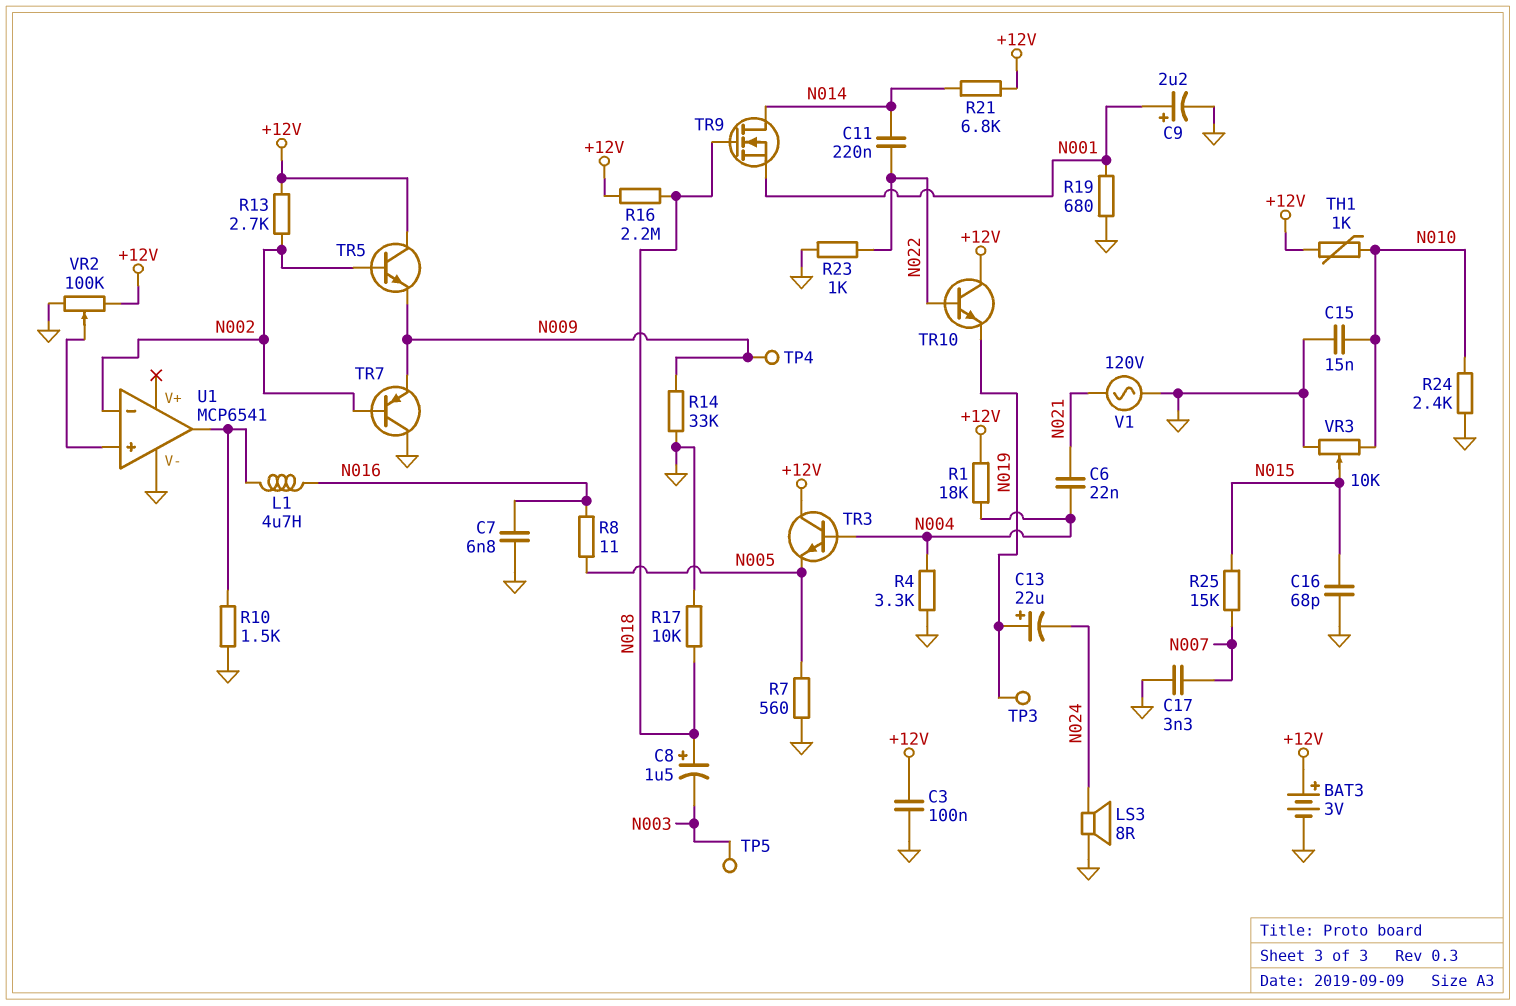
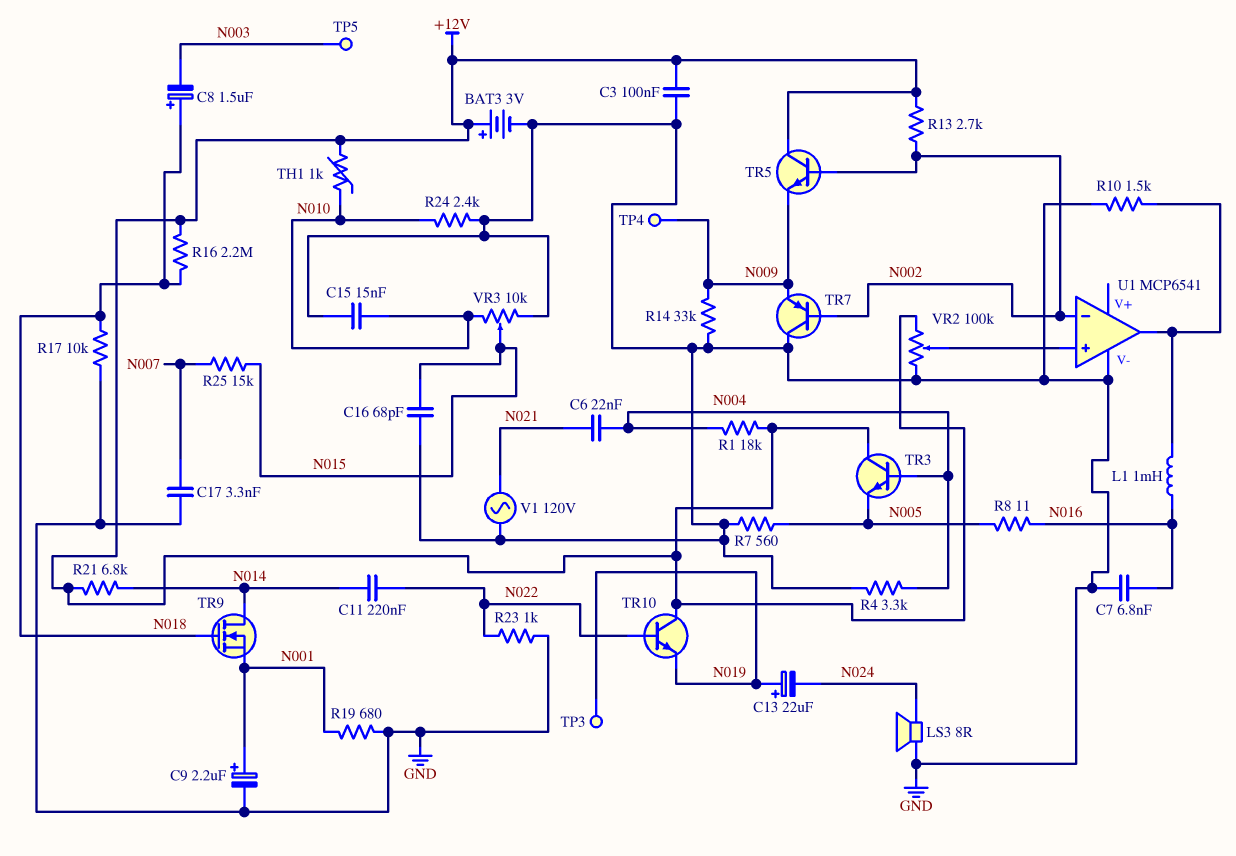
L1: 4.7uH (N016, U1/out) -> 1mH (N016, U1/out)

